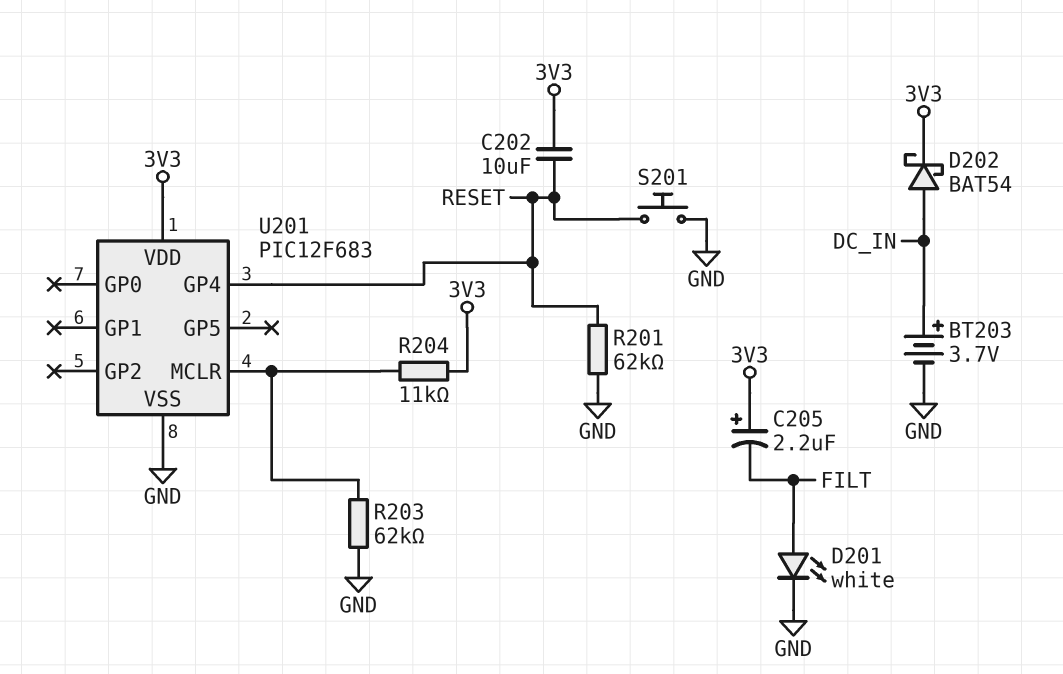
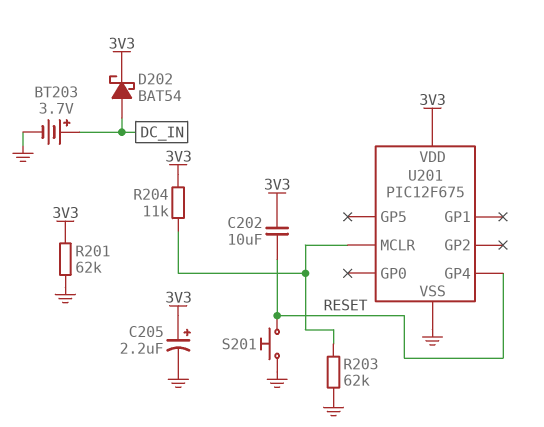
C205: 2.2uF (plus 3V3, minus FILT) -> 2.2uF (plus 3V3, minus GND)
D201: LED white (A FILT, K GND) -> none
R201: 62k (GND, RESET) -> 62k (3V3, GND)
U201: PIC12F683 -> PIC12F675

